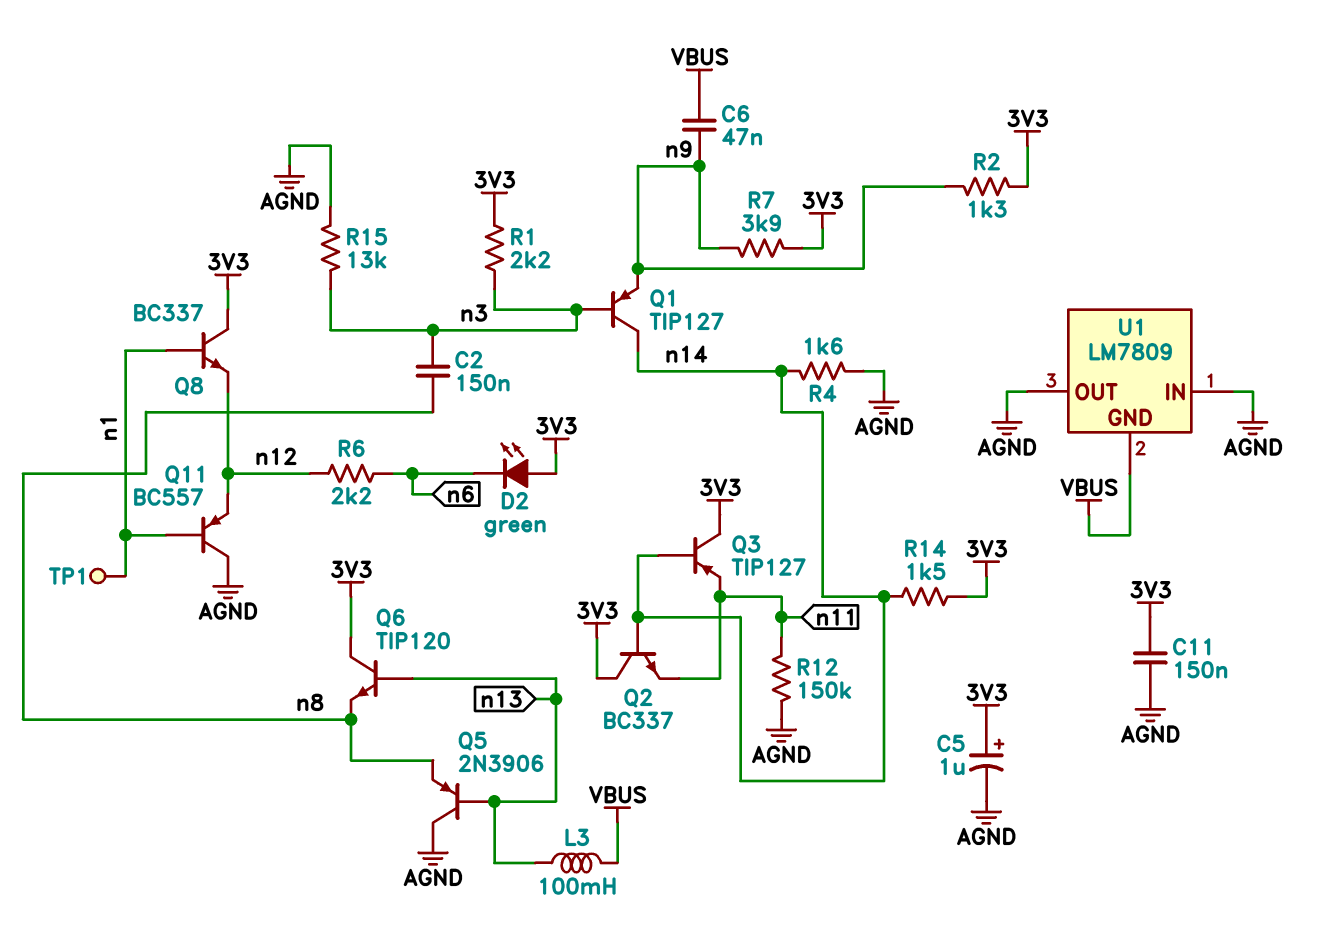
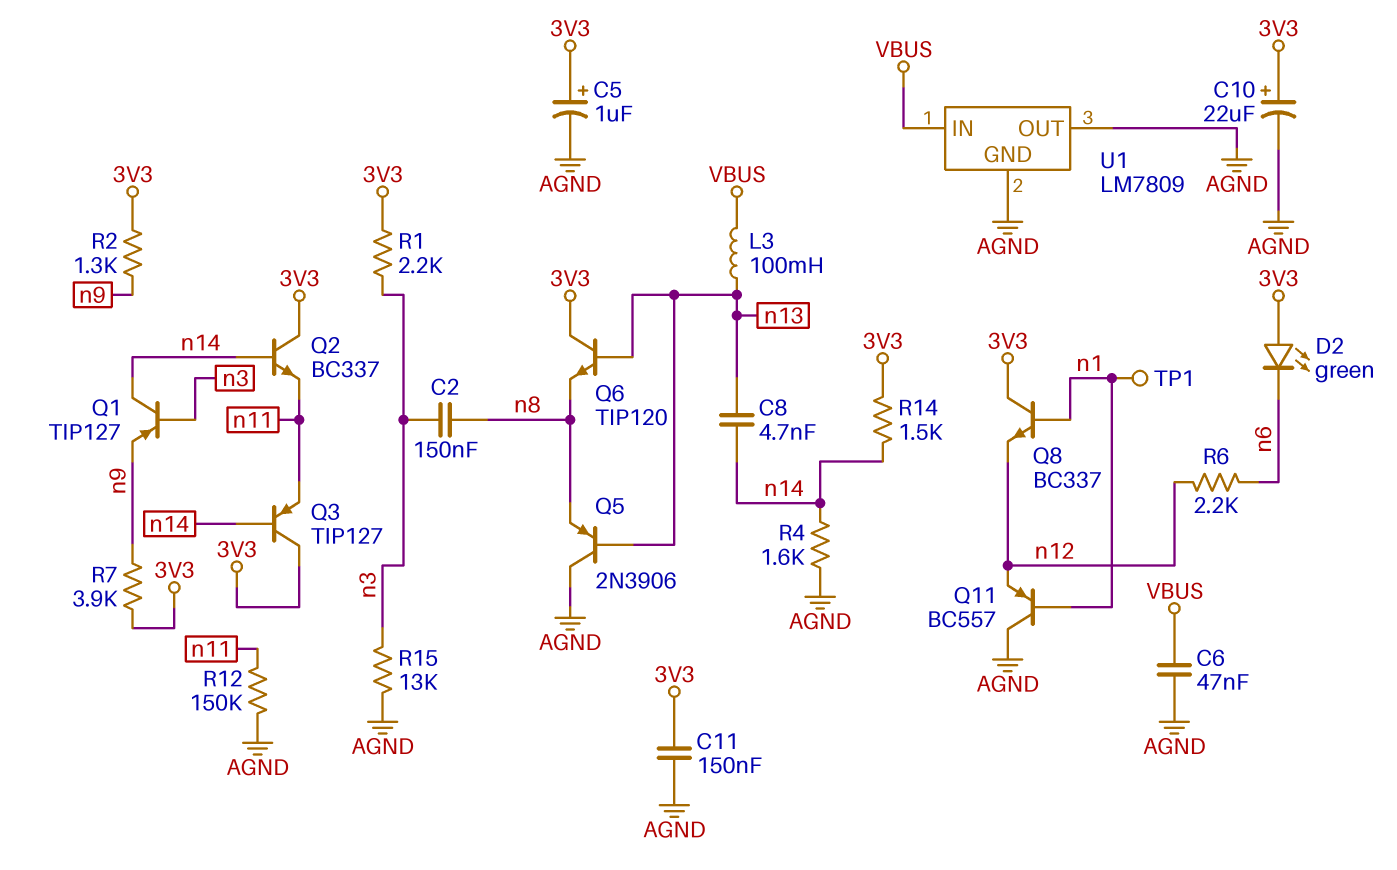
C6: 47nF (VBUS, n9) -> 47nF (AGND, VBUS)
C8: none -> 4.7nF (n13, n14)
C10: none -> 22uF (plus 3V3, minus AGND)
U1 pin GND: VBUS -> AGND
U1 pin IN: AGND -> VBUS

